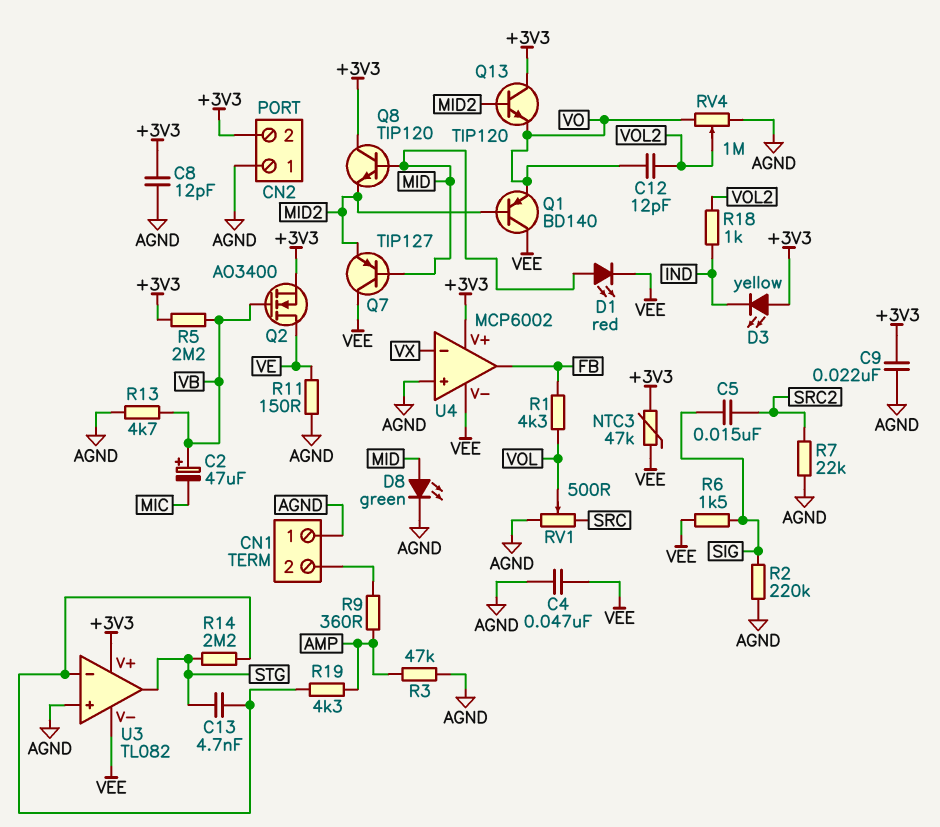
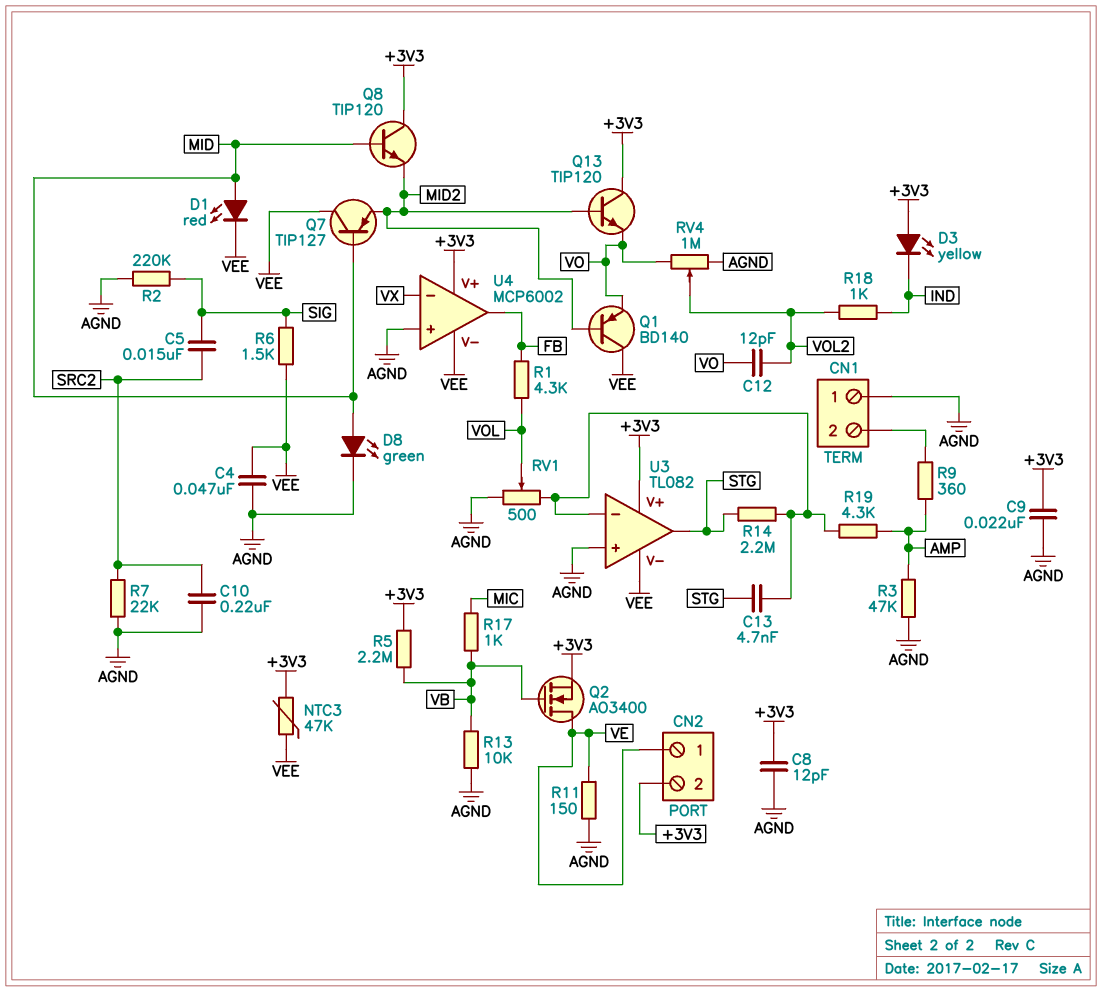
C2: 47uF (plus VB, minus MIC) -> none
C10: none -> 220nF (AGND, SRC2)
CN2 pin 1: AGND -> VE
R13: 4.7k (AGND, VB) -> 10k (AGND, VB)
R17: none -> 1k (MIC, VB)
RV1: 500 (AGND, SRC, wiper VOL) -> 500 (AGND, U3/in-, wiper VOL)

